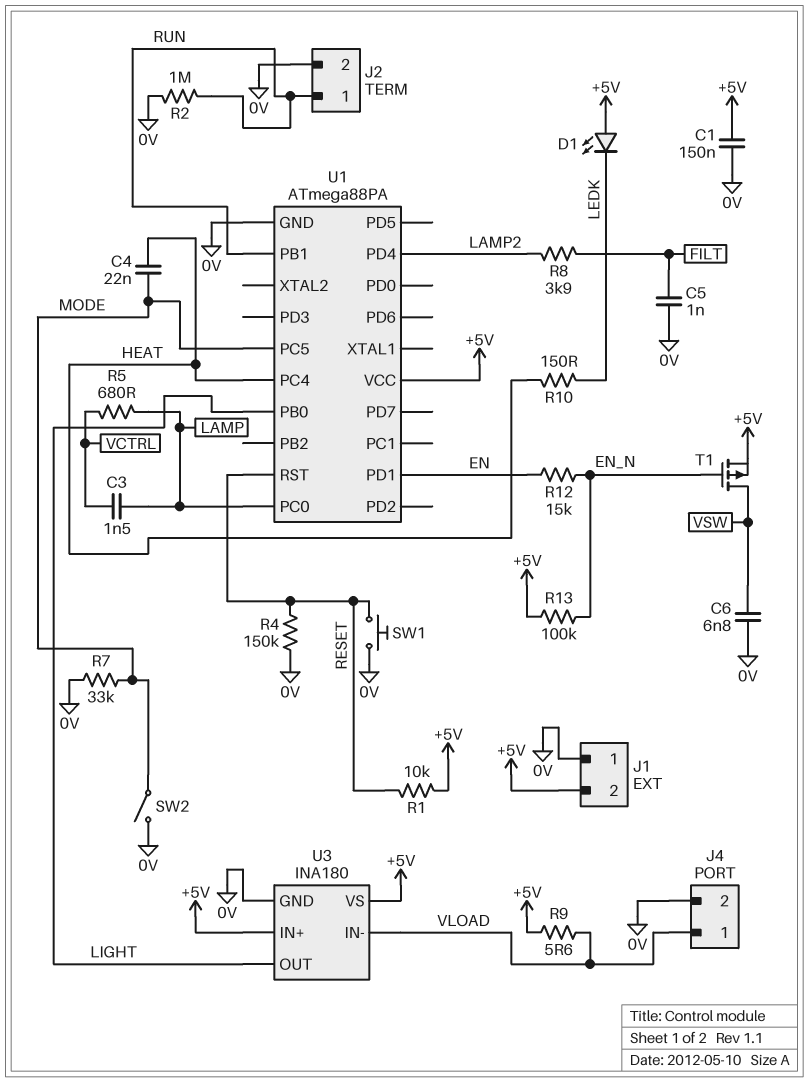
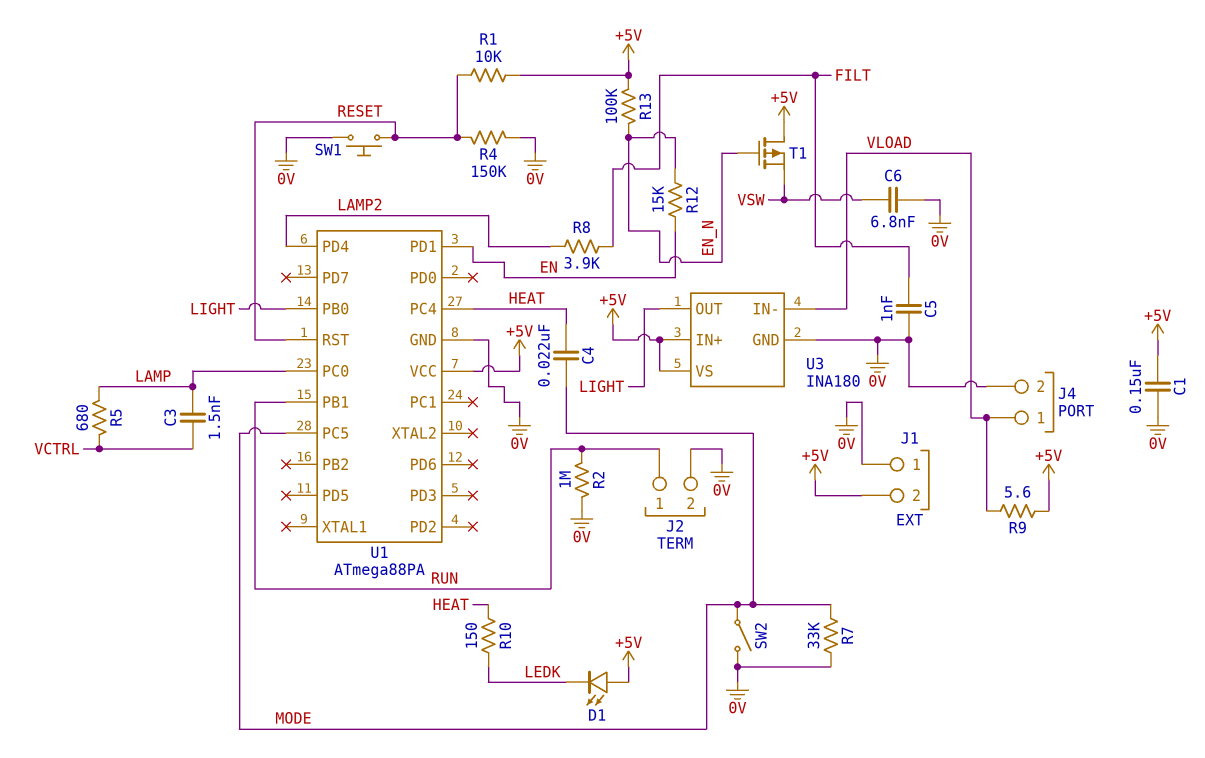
T1: PMOS (G EN_N, D VSW, S +5V) -> PMOS (G EN_N, D +5V, S VSW)

